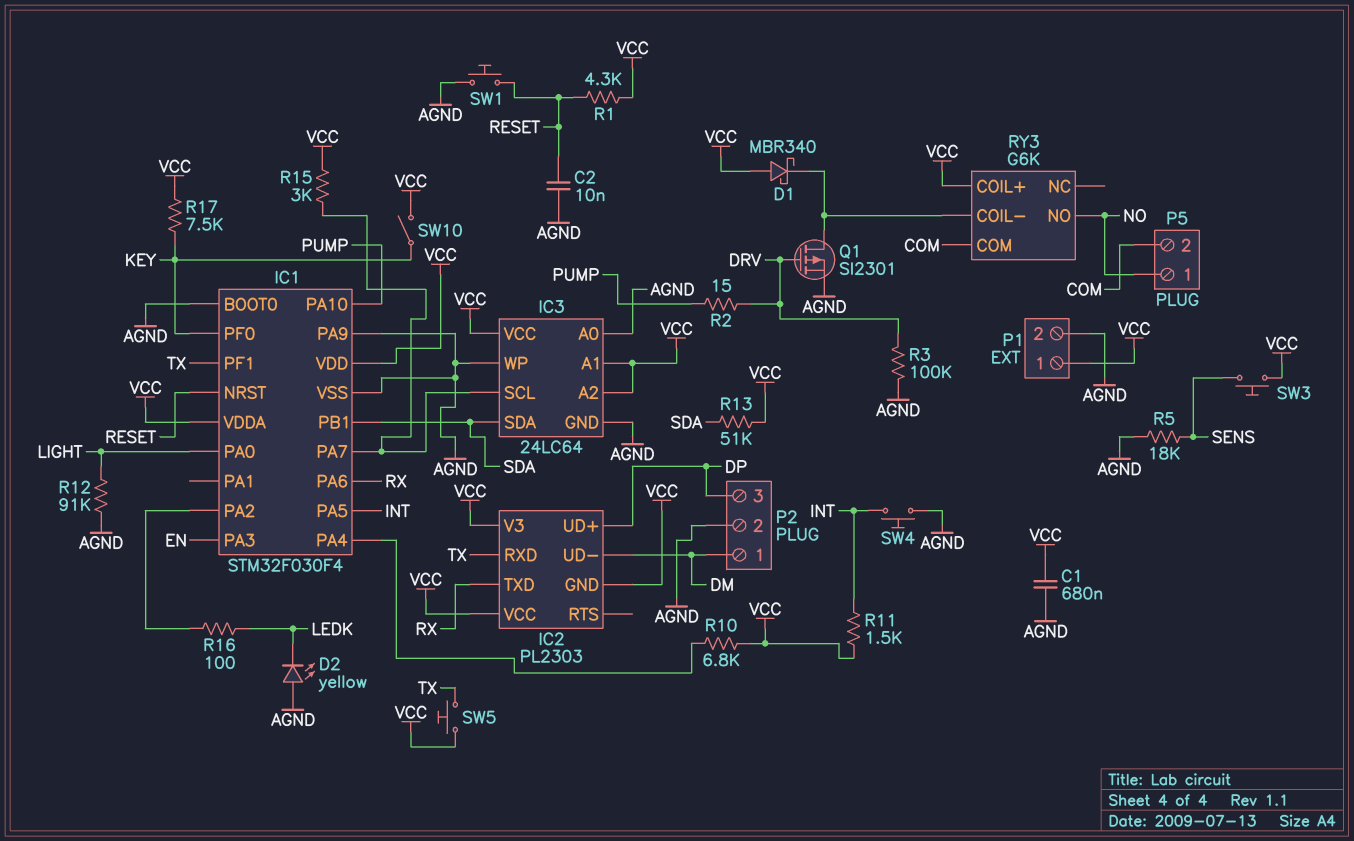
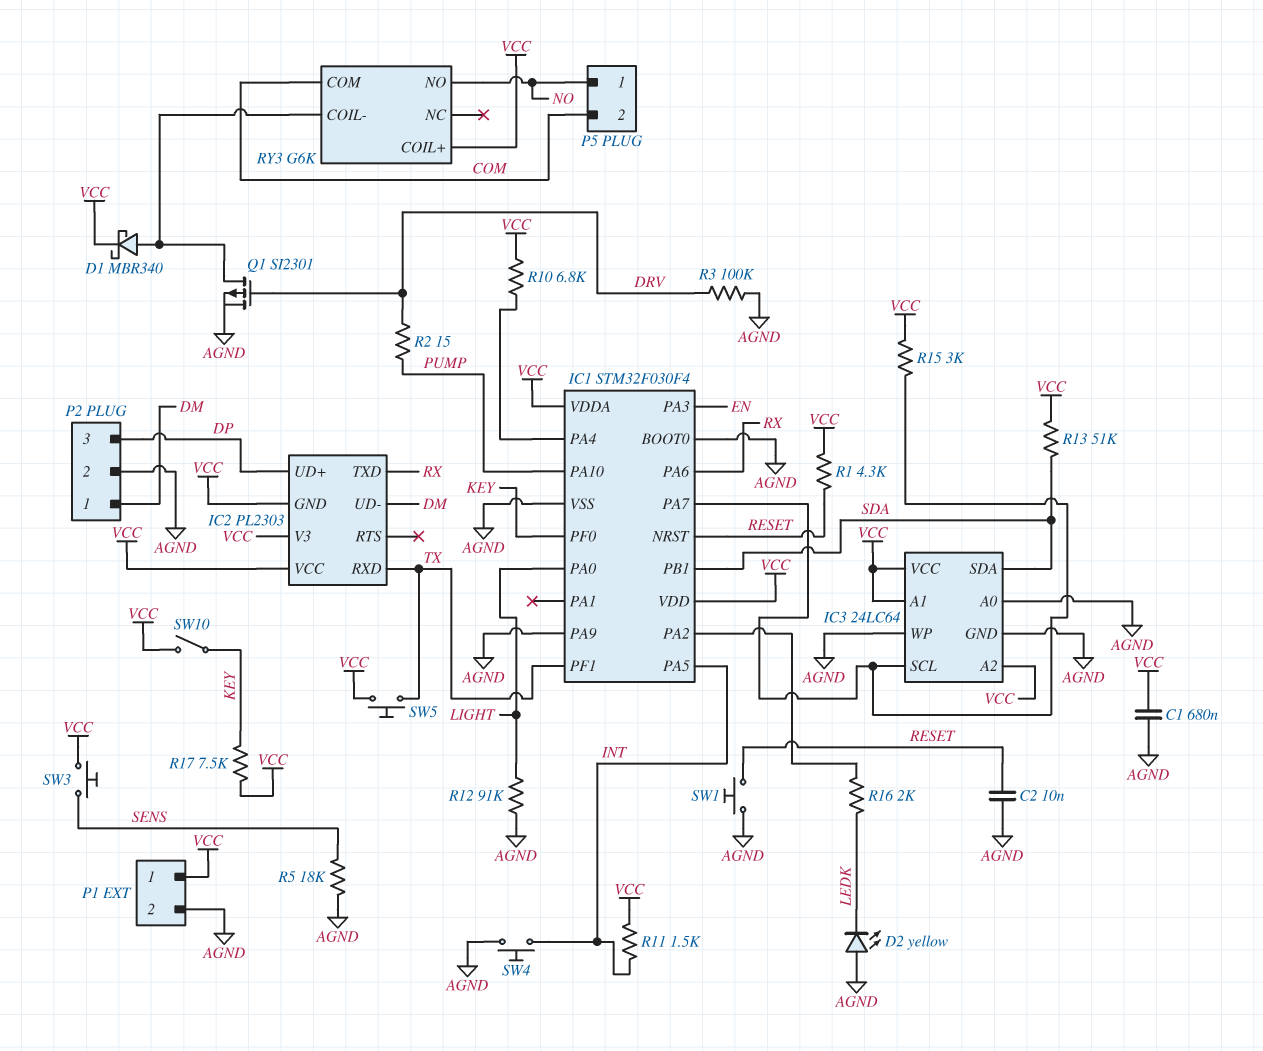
D1: schottky MBR340 (A VCC, K RY3/COIL-) -> schottky MBR340 (A RY3/COIL-, K VCC)
R16: 100 (IC1/PA2, LEDK) -> 2k (IC1/PA2, LEDK)

